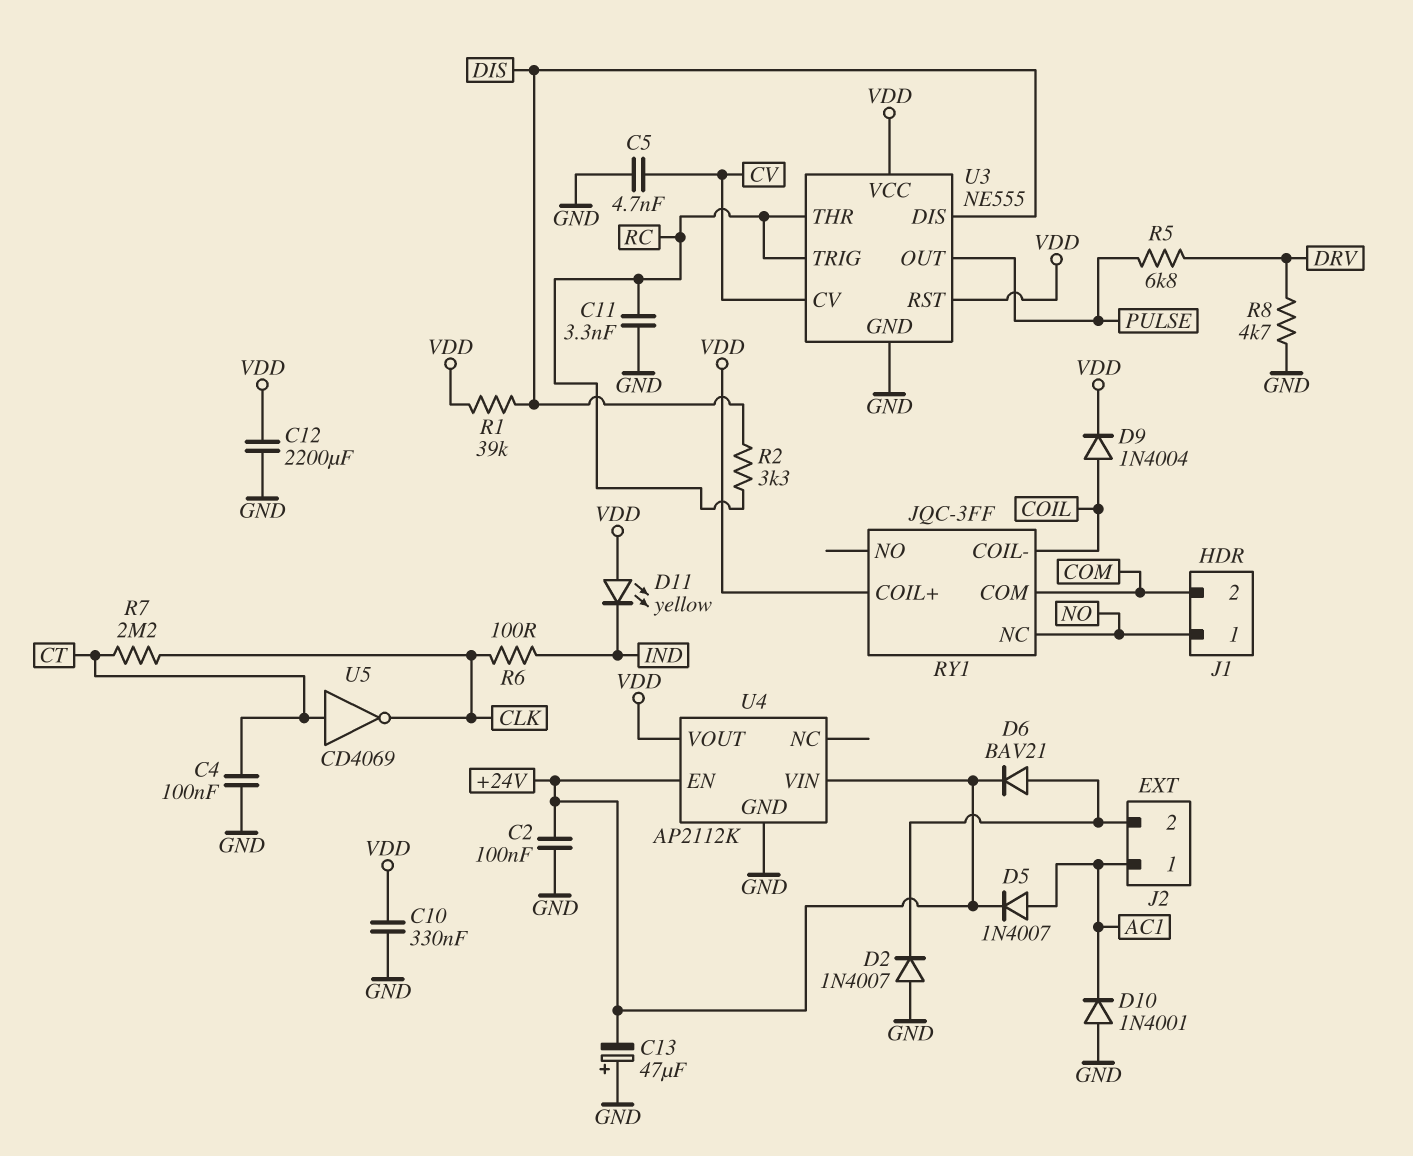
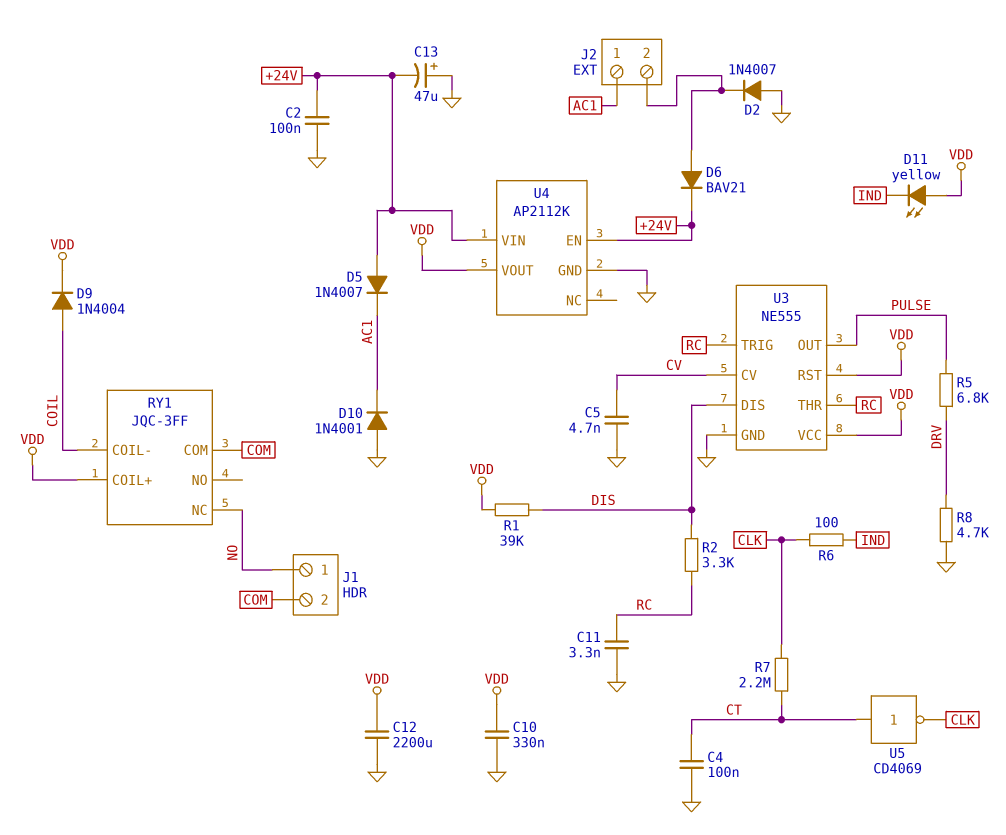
D5: diode 1N4007 (A AC1, K +24V) -> diode 1N4007 (A +24V, K AC1)

